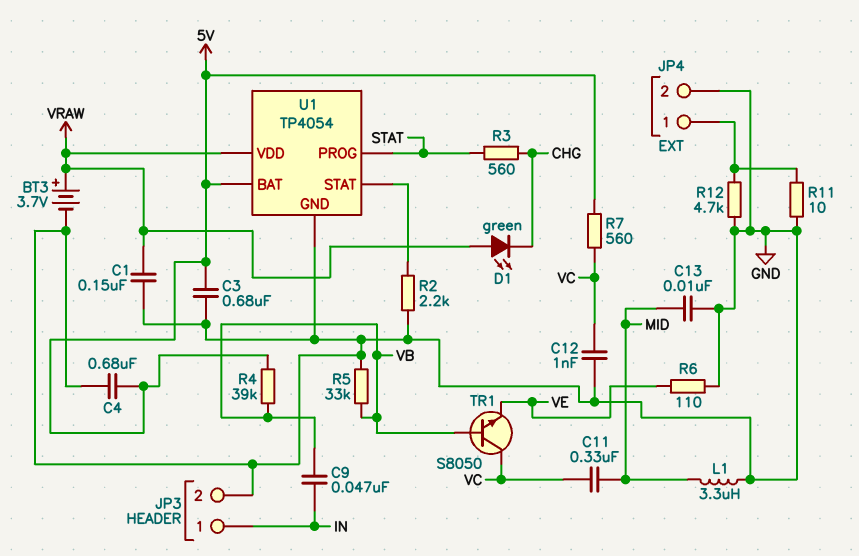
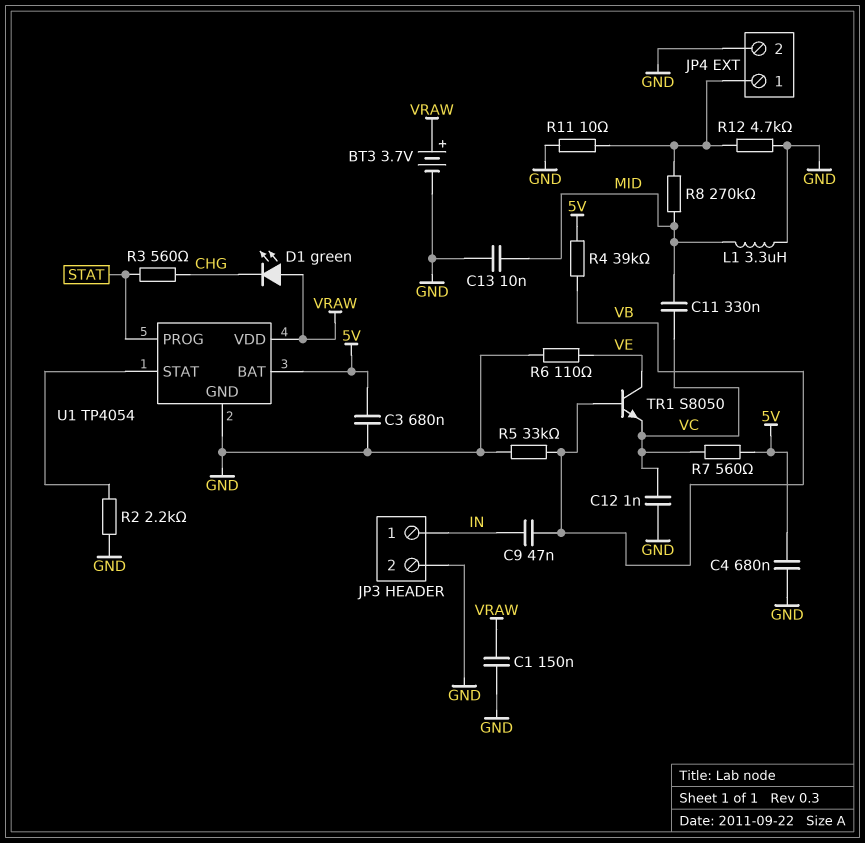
R8: none -> 270k (JP4/1, MID)
TR1: NPN S8050 (B VB, C VC, E VE) -> NPN S8050 (B VB, C VE, E VC)

